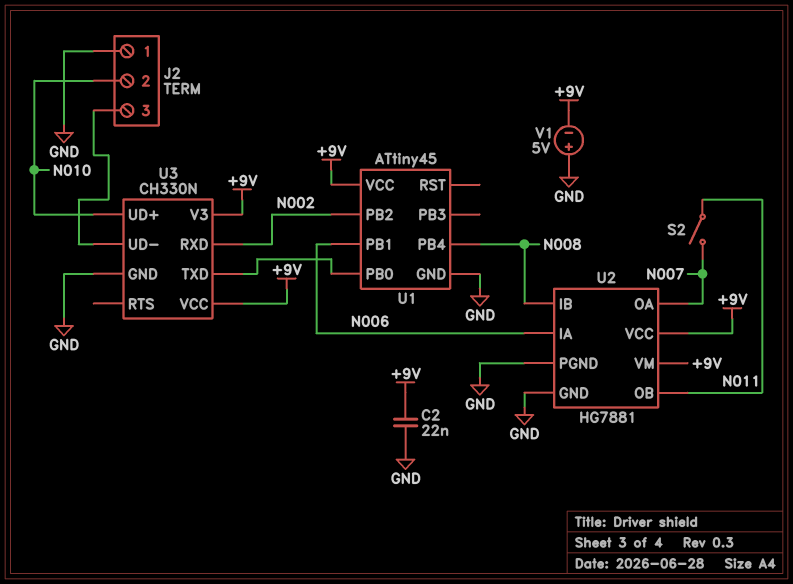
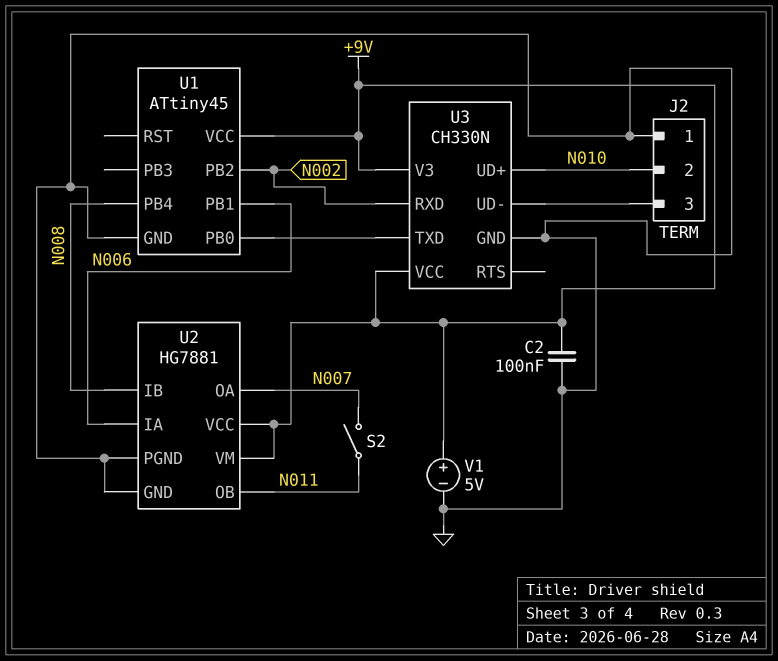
C2: 22nF (+9V, GND) -> 100nF (+9V, GND)
V1: 5V (plus GND, minus +9V) -> 5V (plus +9V, minus GND)

